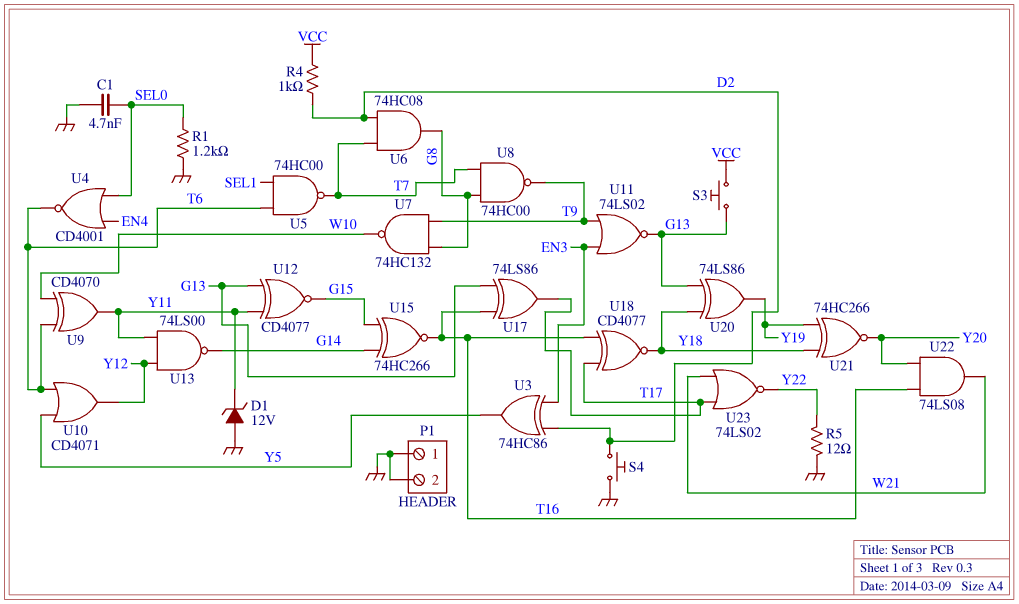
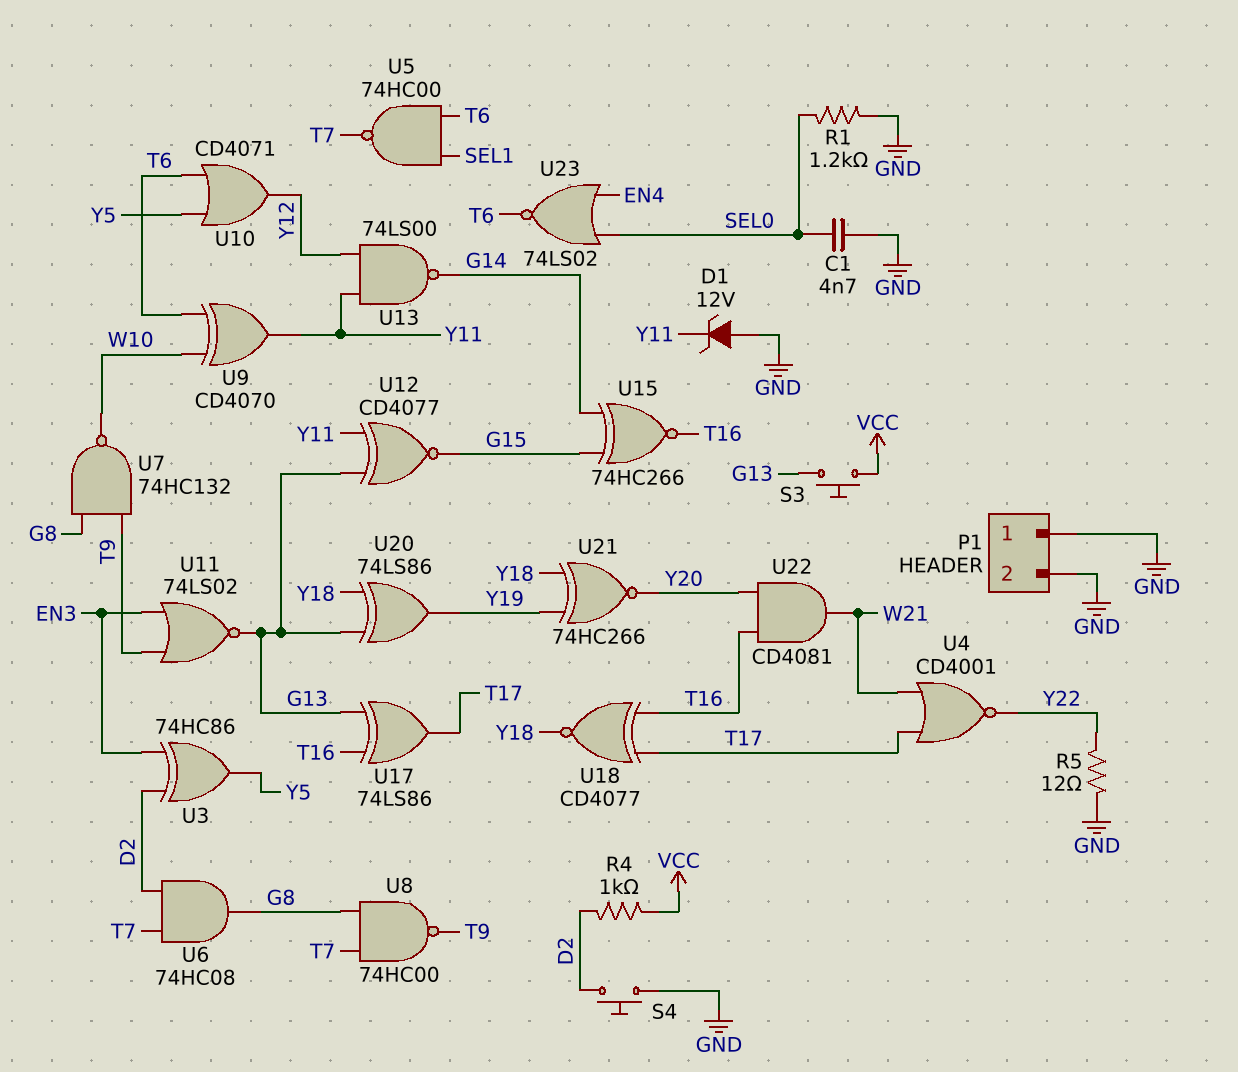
U4: NOR CD4001 (in EN4, in SEL0, out T6) -> NOR CD4001 (in T17, in W21, out Y22)
U22: AND 74LS08 (in T16, in Y20, out W21) -> AND CD4081 (in T16, in Y20, out W21)
U23: NOR 74LS02 (in T17, in W21, out Y22) -> NOR 74LS02 (in EN4, in SEL0, out T6)

